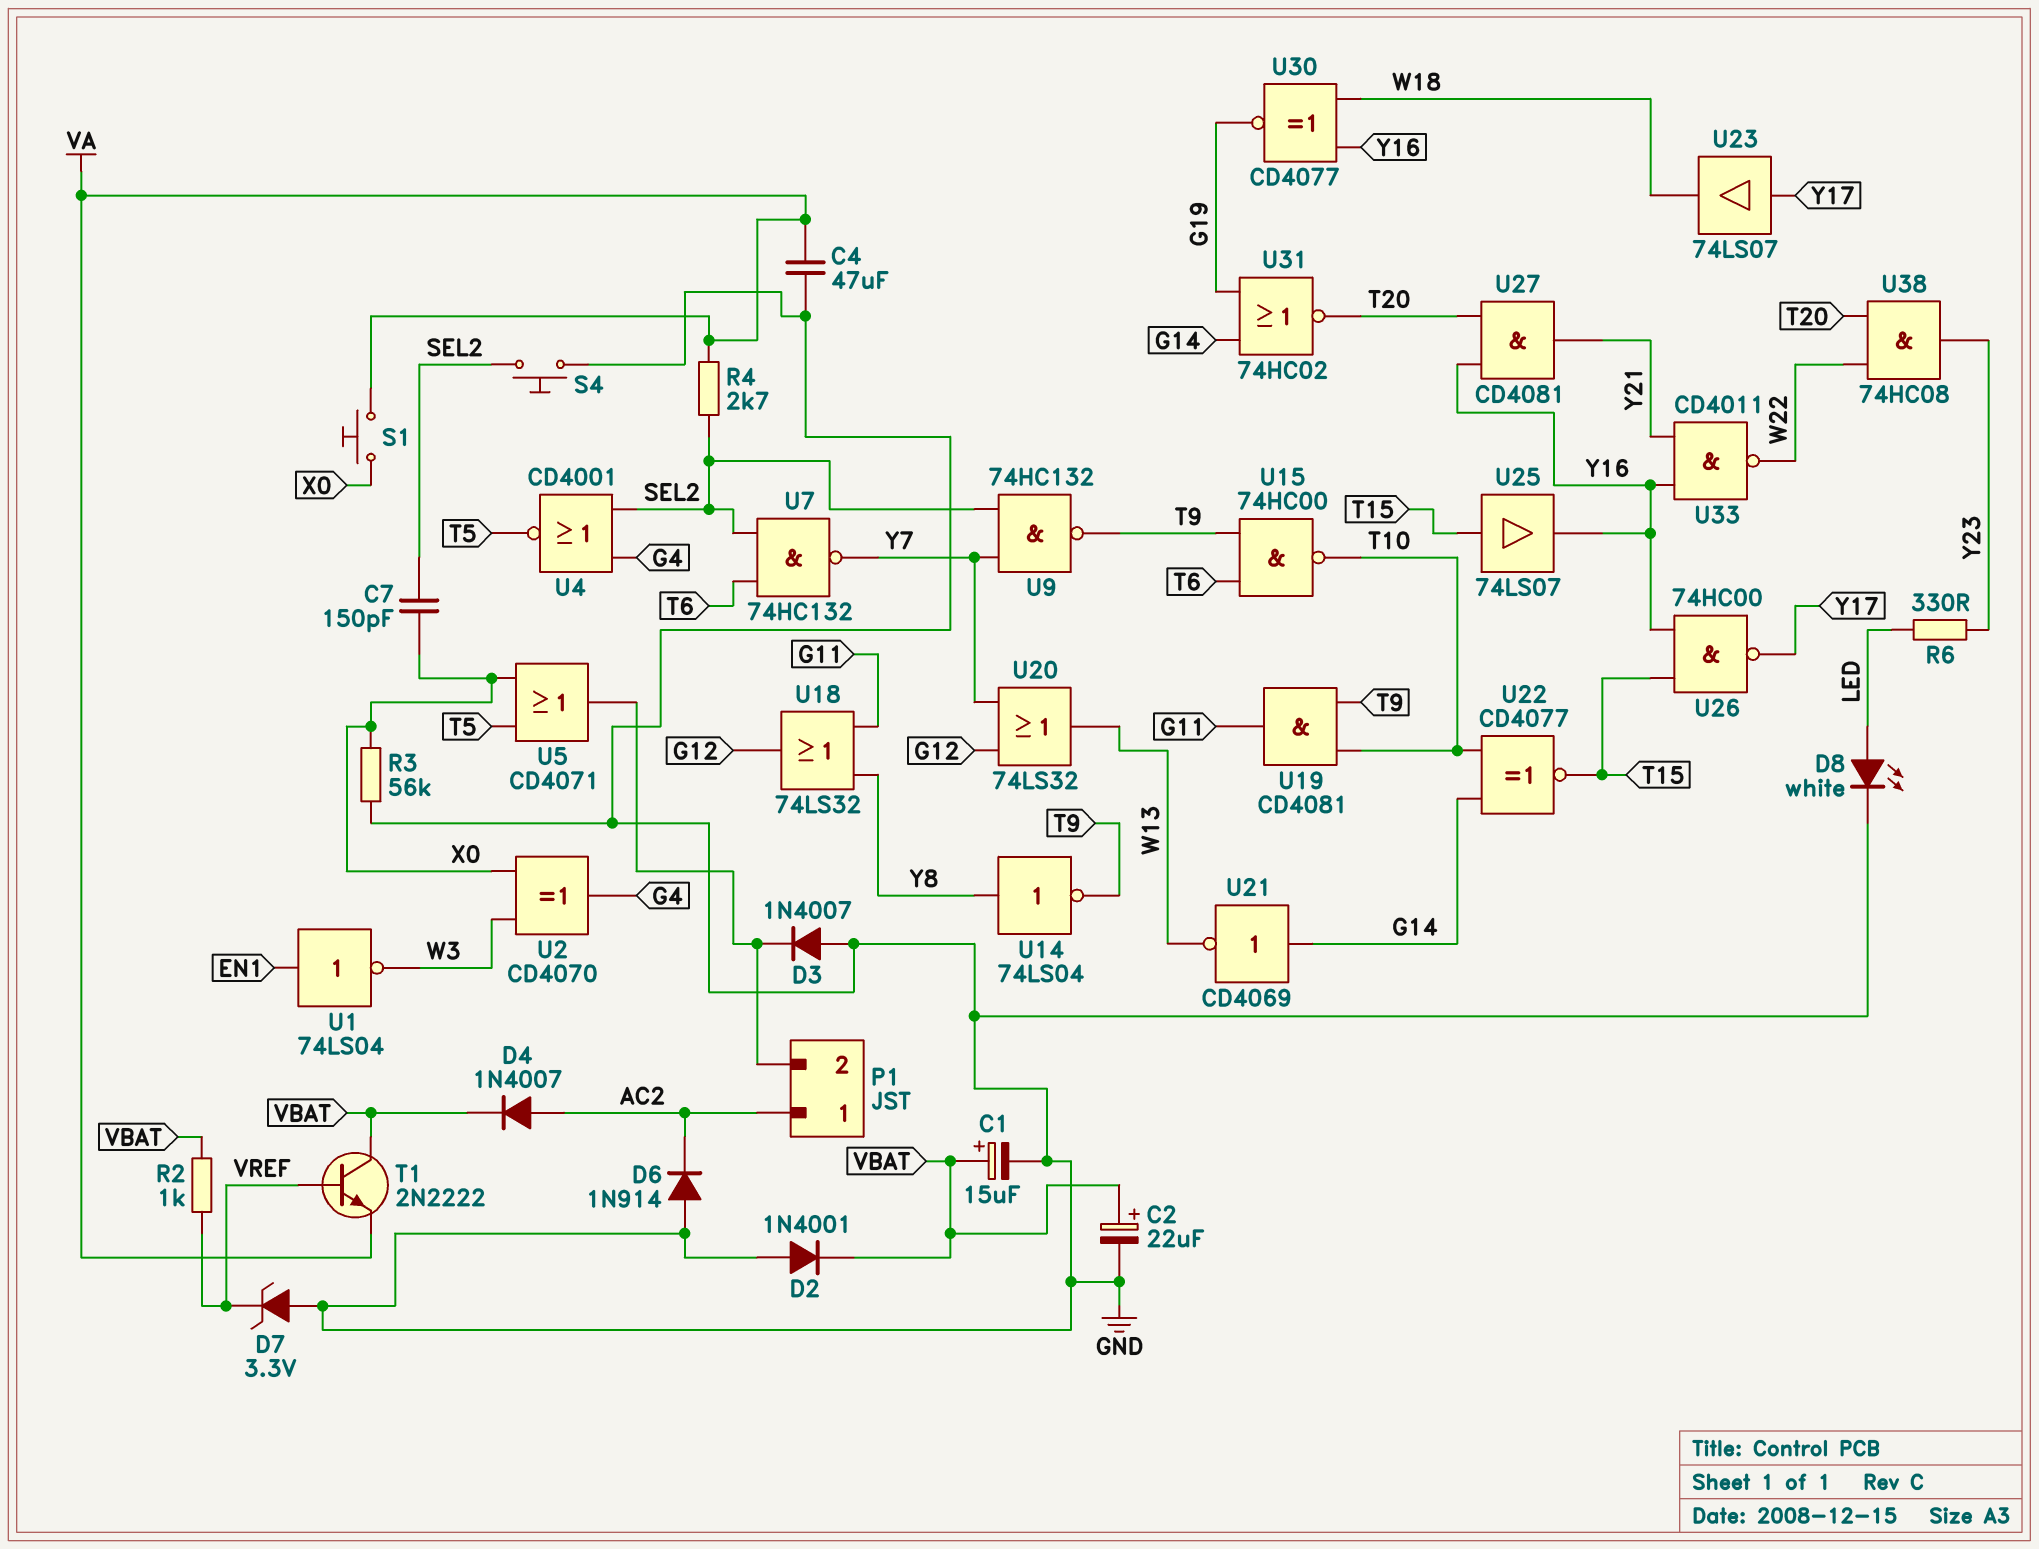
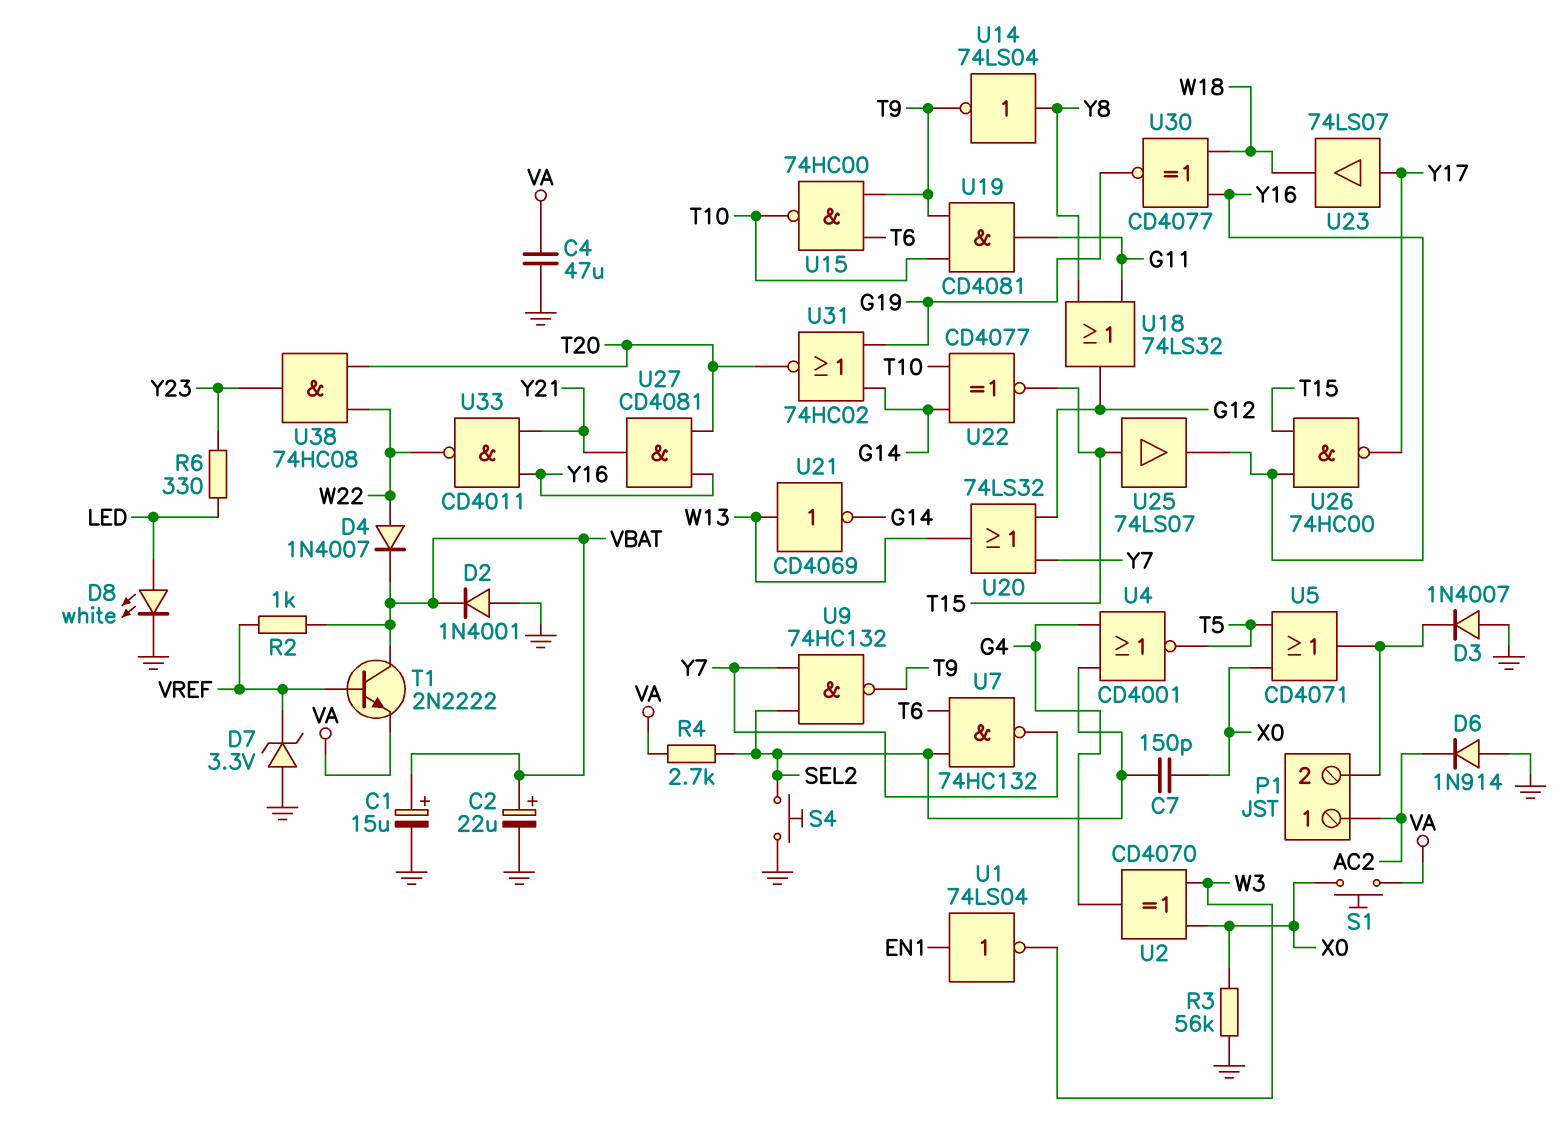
D4: diode 1N4007 (A AC2, K VBAT) -> diode 1N4007 (A W22, K VBAT)
U21: NOT CD4069 (in G14, out W13) -> NOT CD4069 (in W13, out G14)

